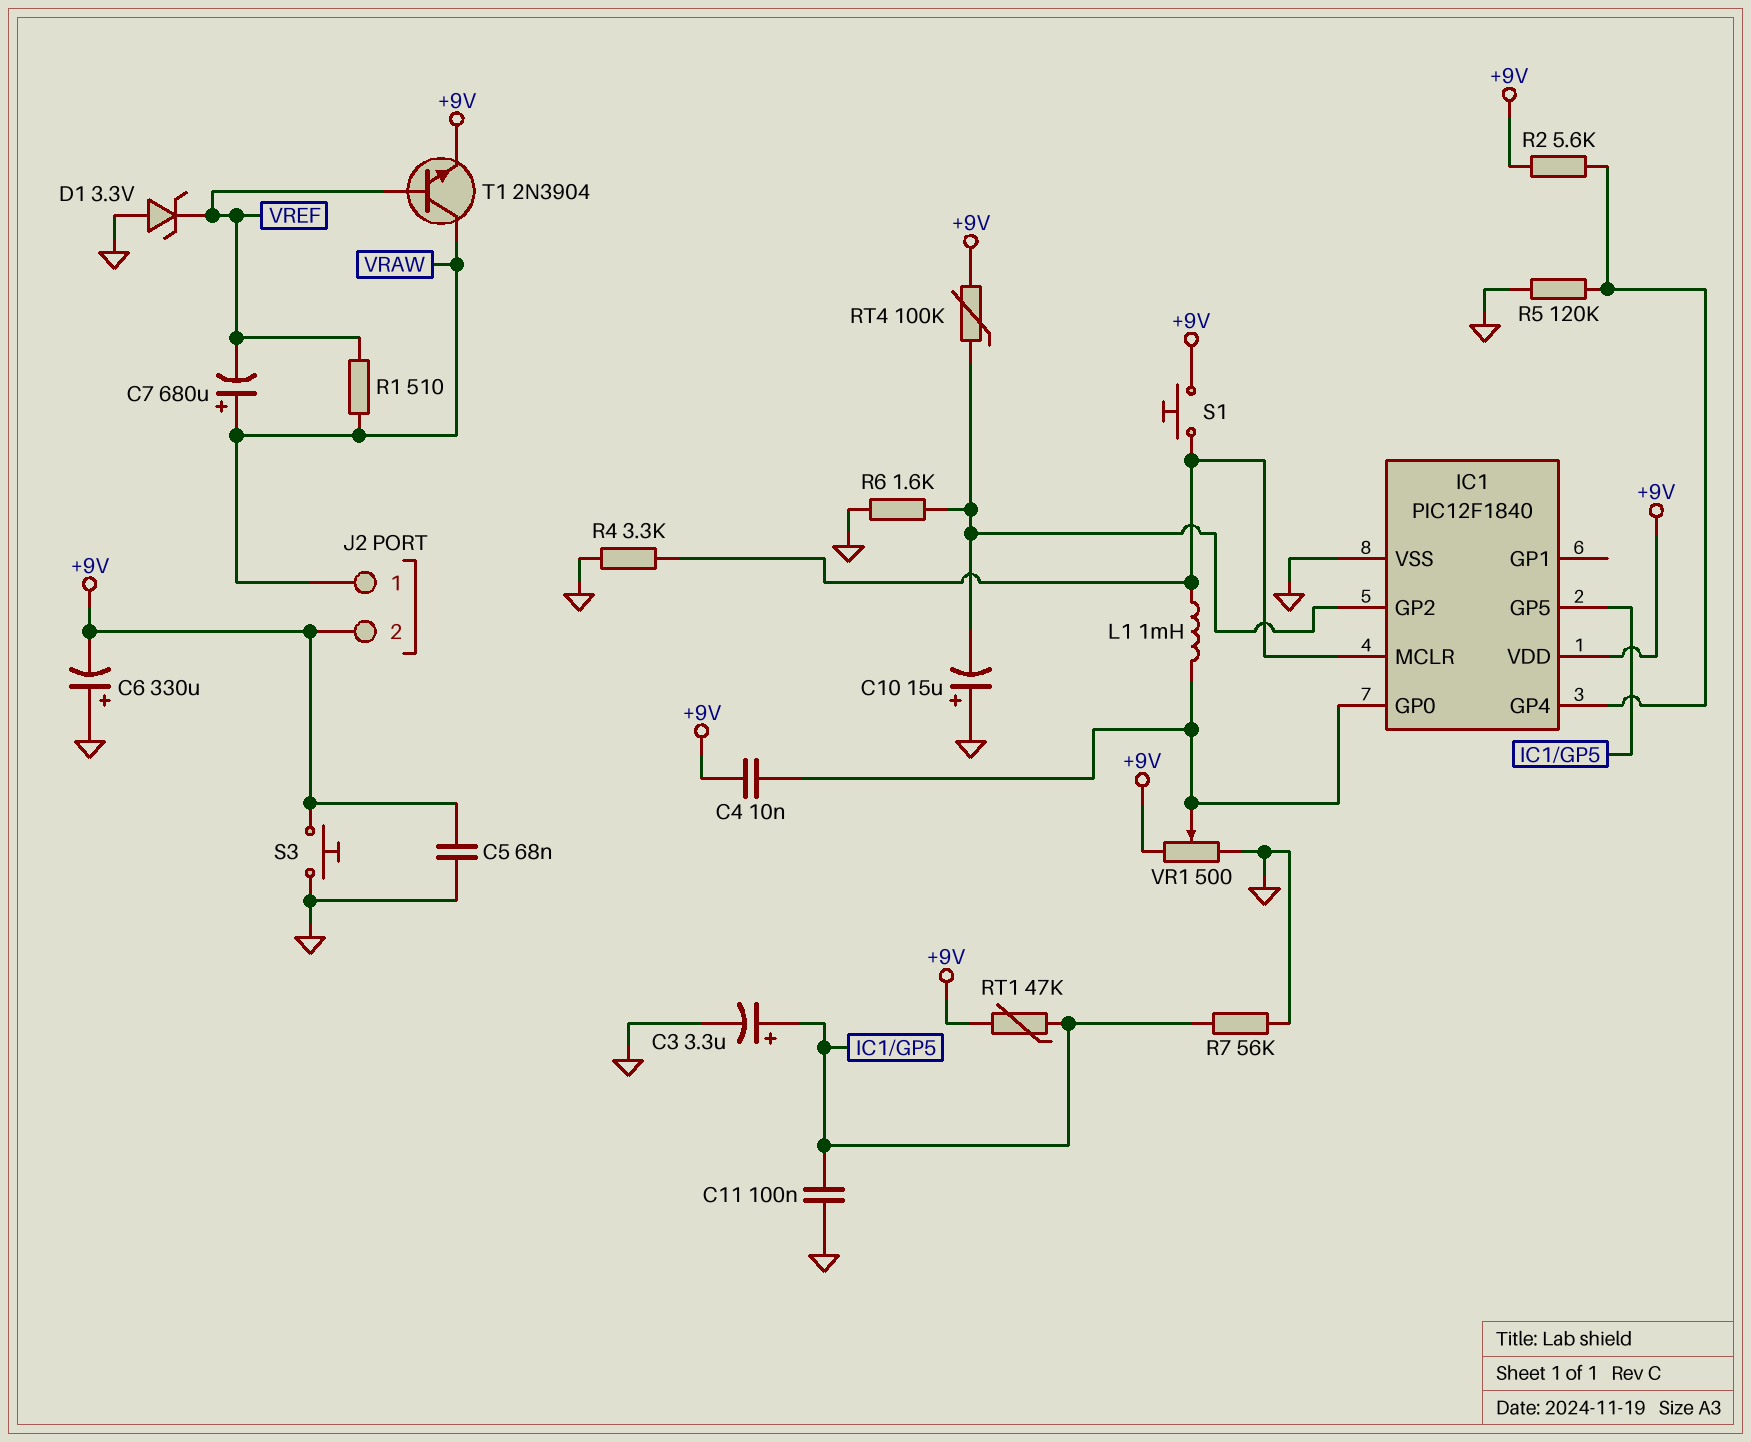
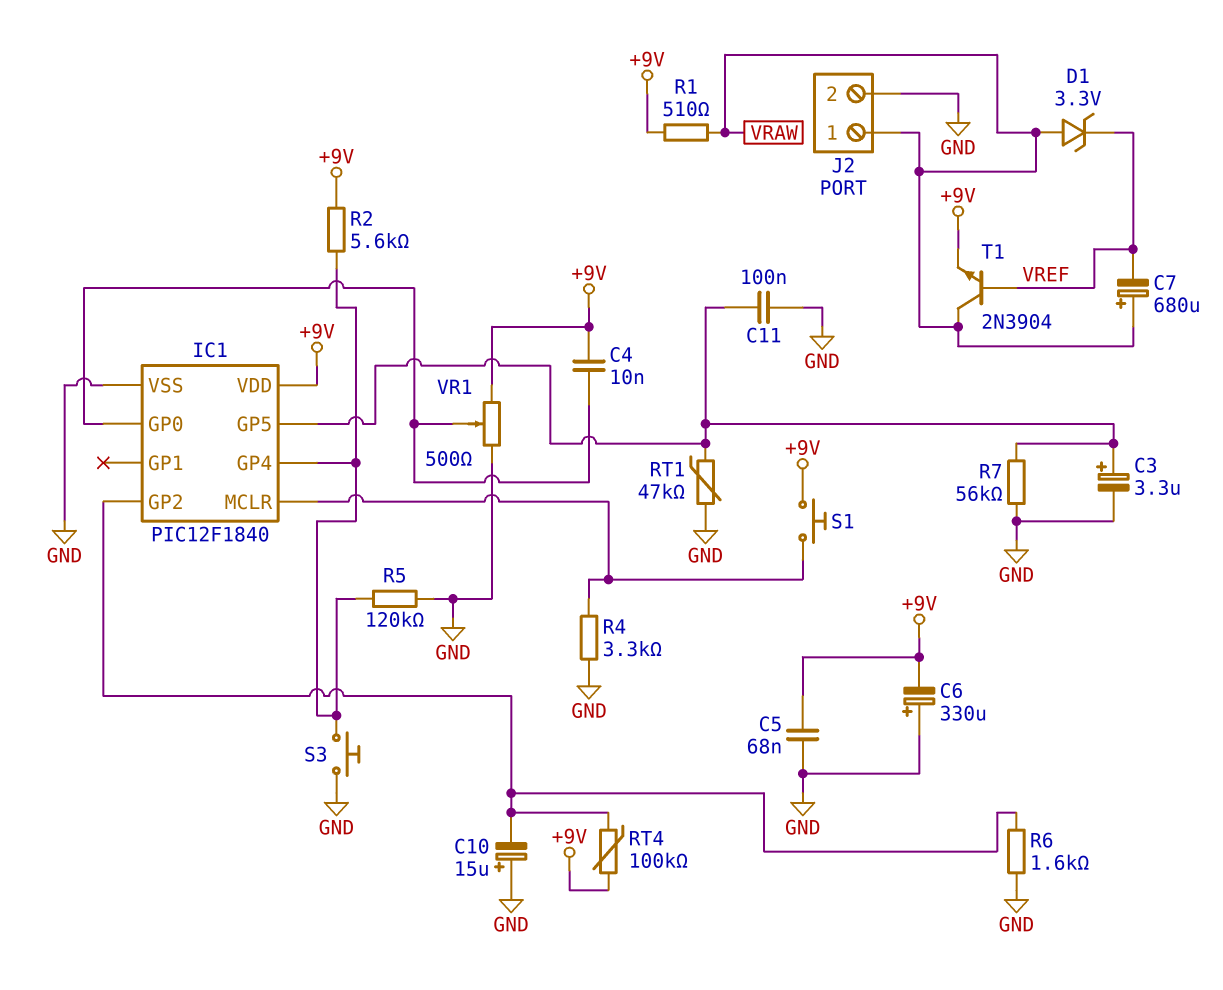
D1: zener 3.3V (A GND, K VREF) -> zener 3.3V (A VRAW, K VREF)
J2 pin 2: +9V -> GND
L1: 1mH (IC1/GP0, IC1/MCLR) -> none
R1: 510 (VRAW, VREF) -> 510 (+9V, VRAW)
RT1: 47k (+9V, IC1/GP5) -> 47k (GND, IC1/GP5)
S3: button (+9V, GND) -> button (GND, IC1/GP4)

